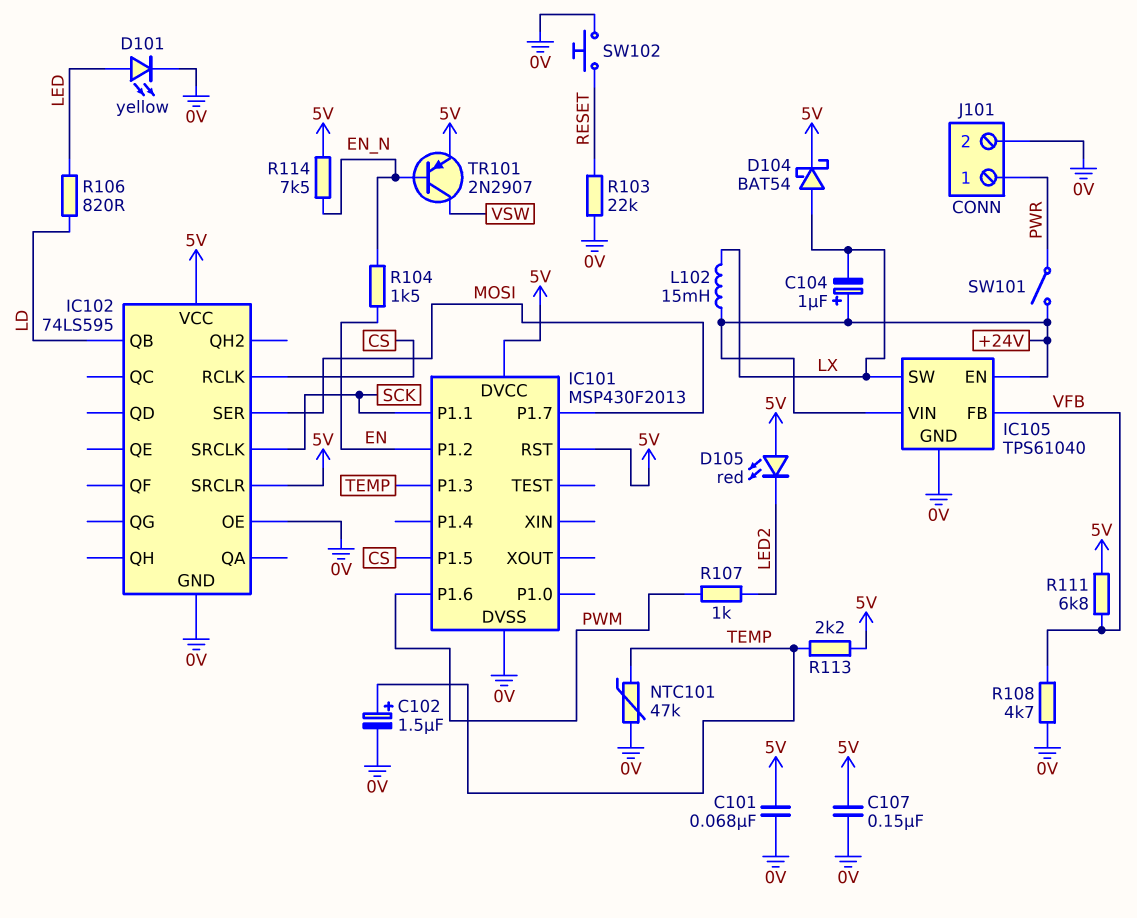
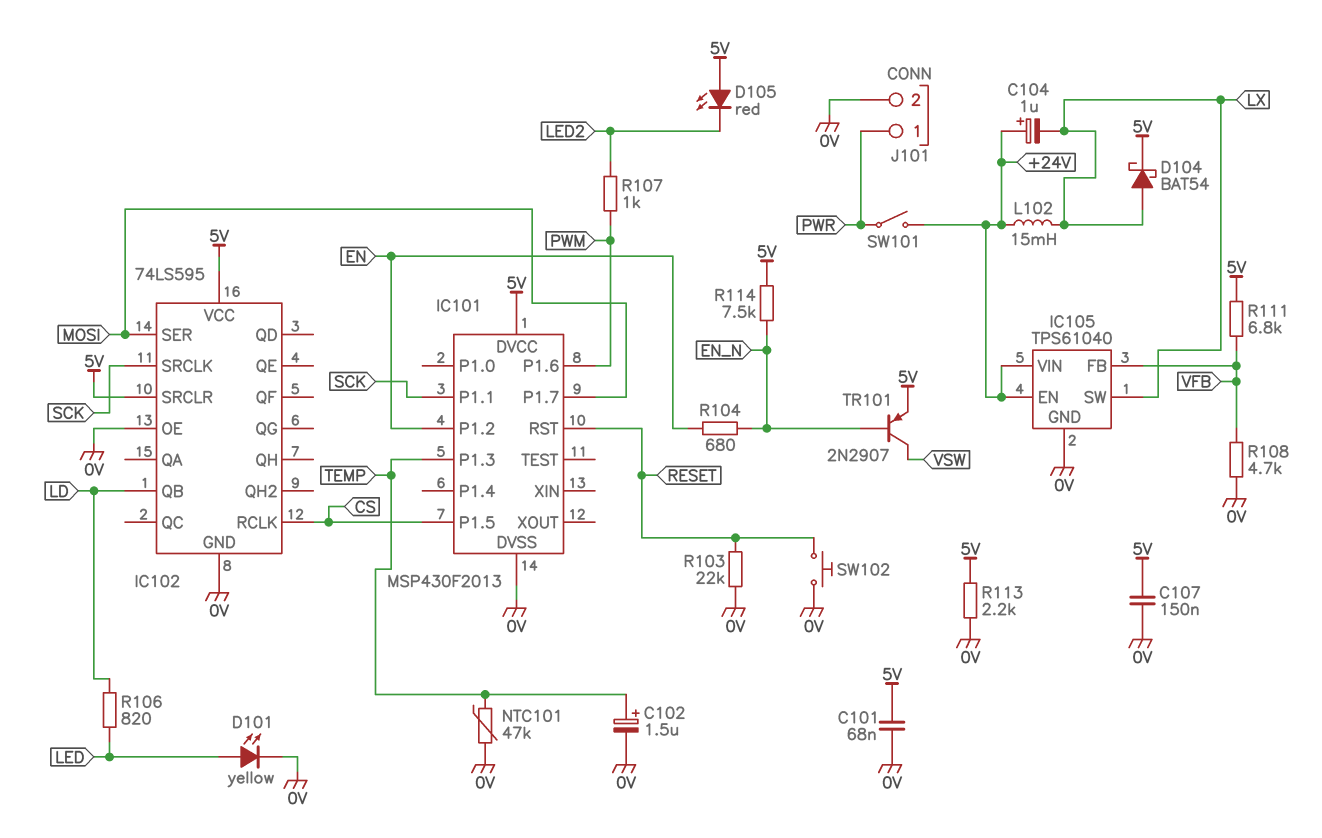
IC101 pin RST: 5V -> RESET
R104: 1.5k (EN, EN_N) -> 680 (EN, EN_N)
R113: 2.2k (5V, TEMP) -> 2.2k (0V, 5V)

